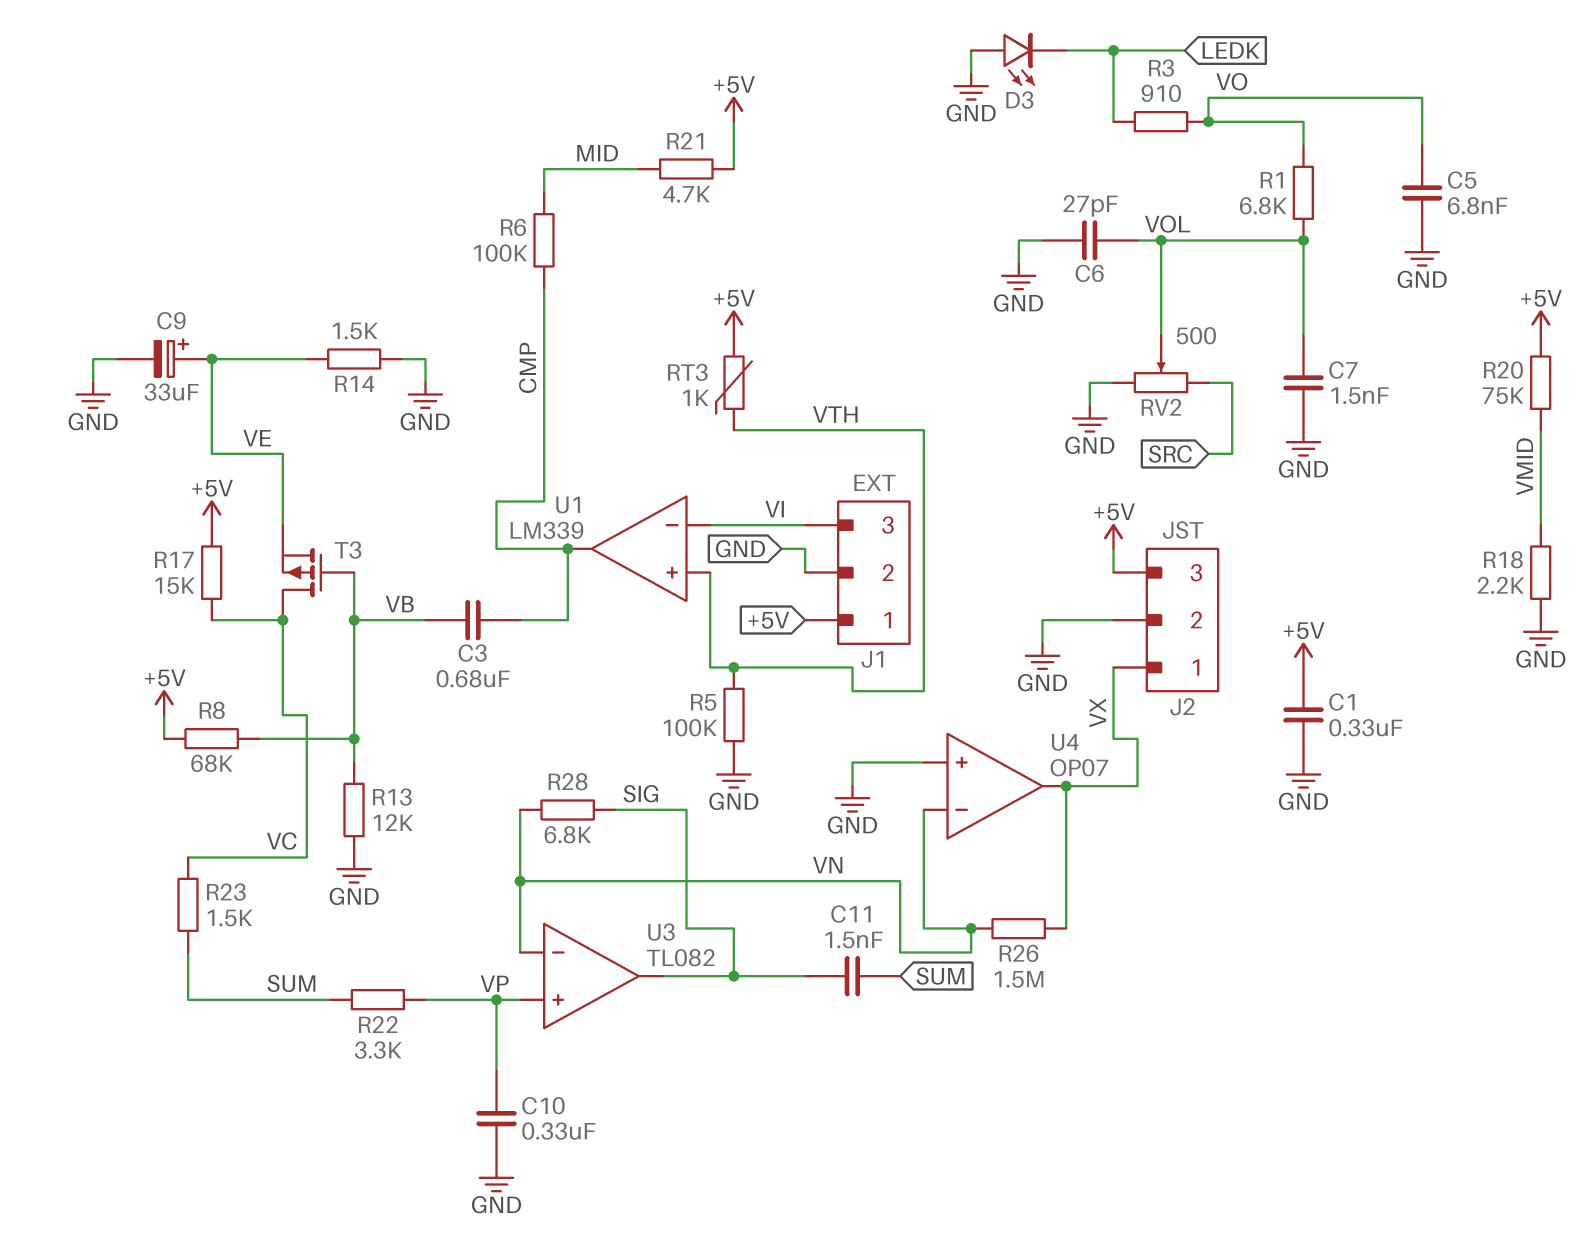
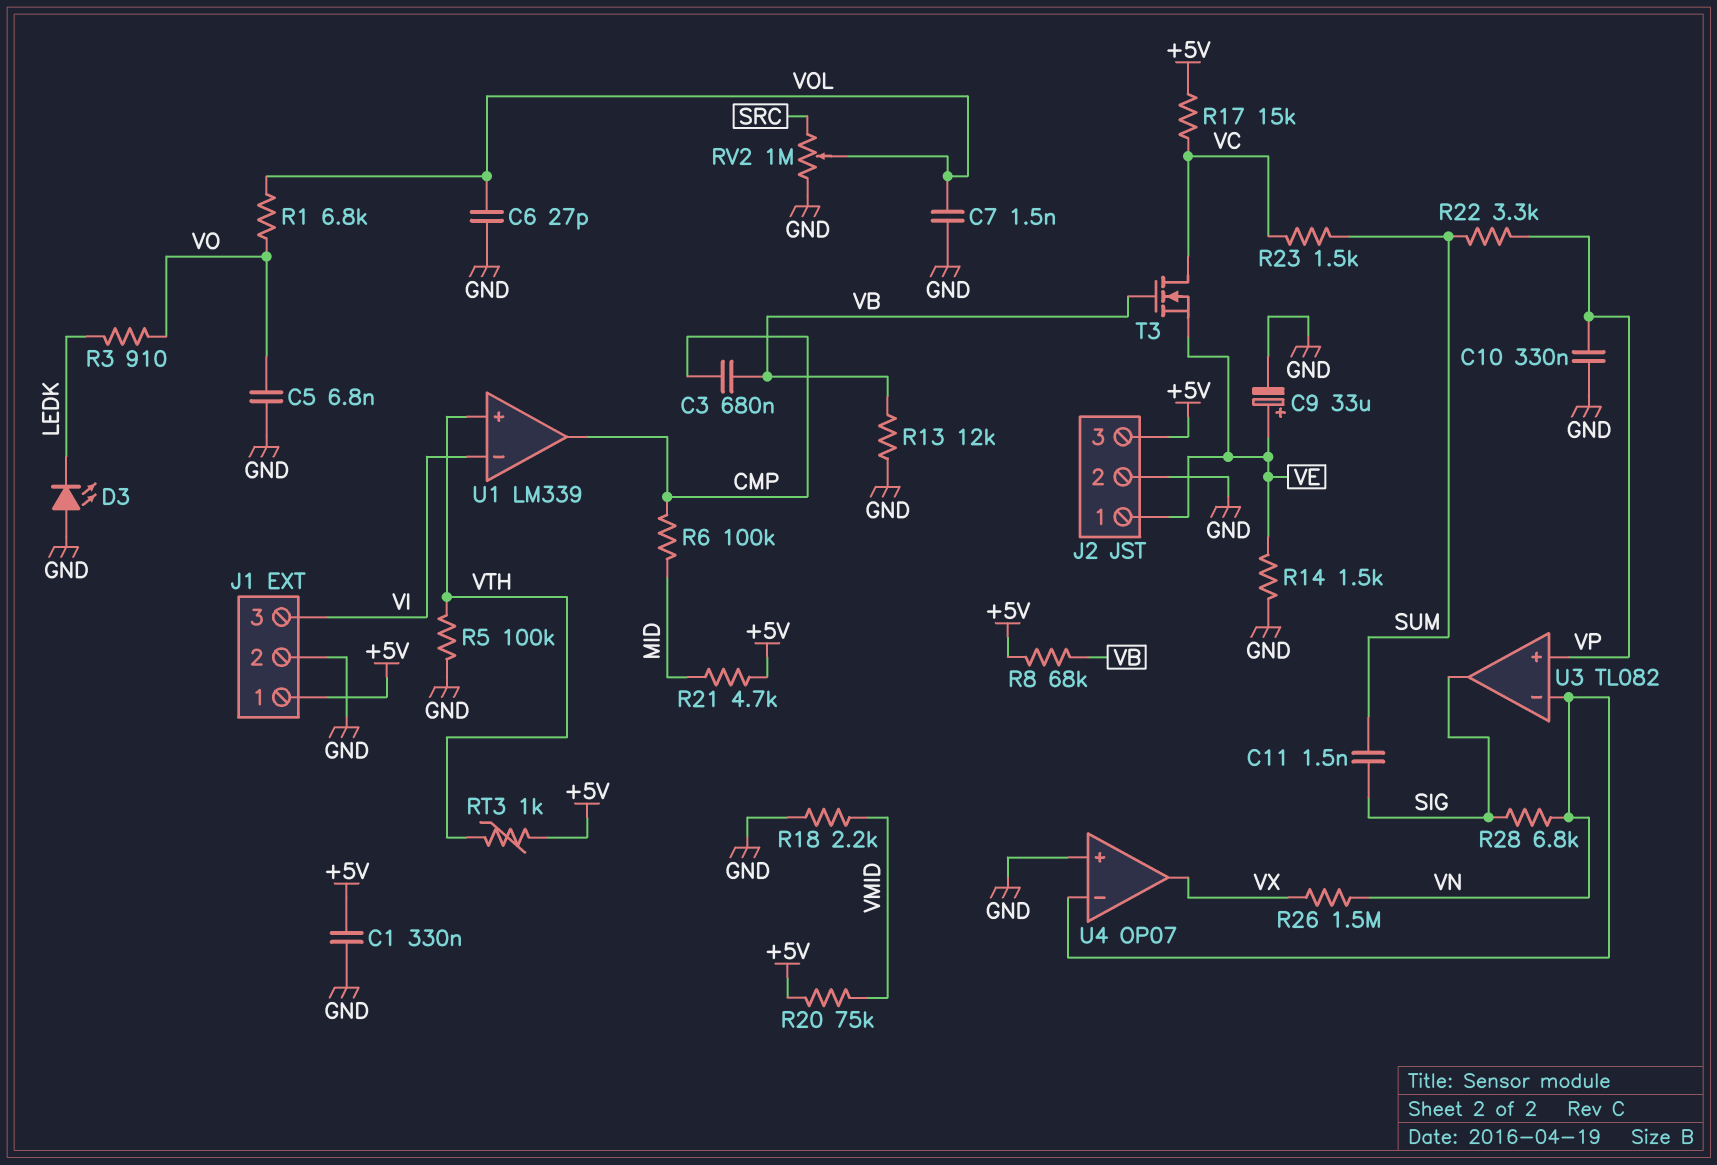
J2 pin 1: VX -> VE
RV2: 500 (GND, SRC, wiper VOL) -> 1M (GND, SRC, wiper VOL)
T3: PMOS (G VB, D VC, S VE) -> NMOS (G VB, D VC, S VE)

